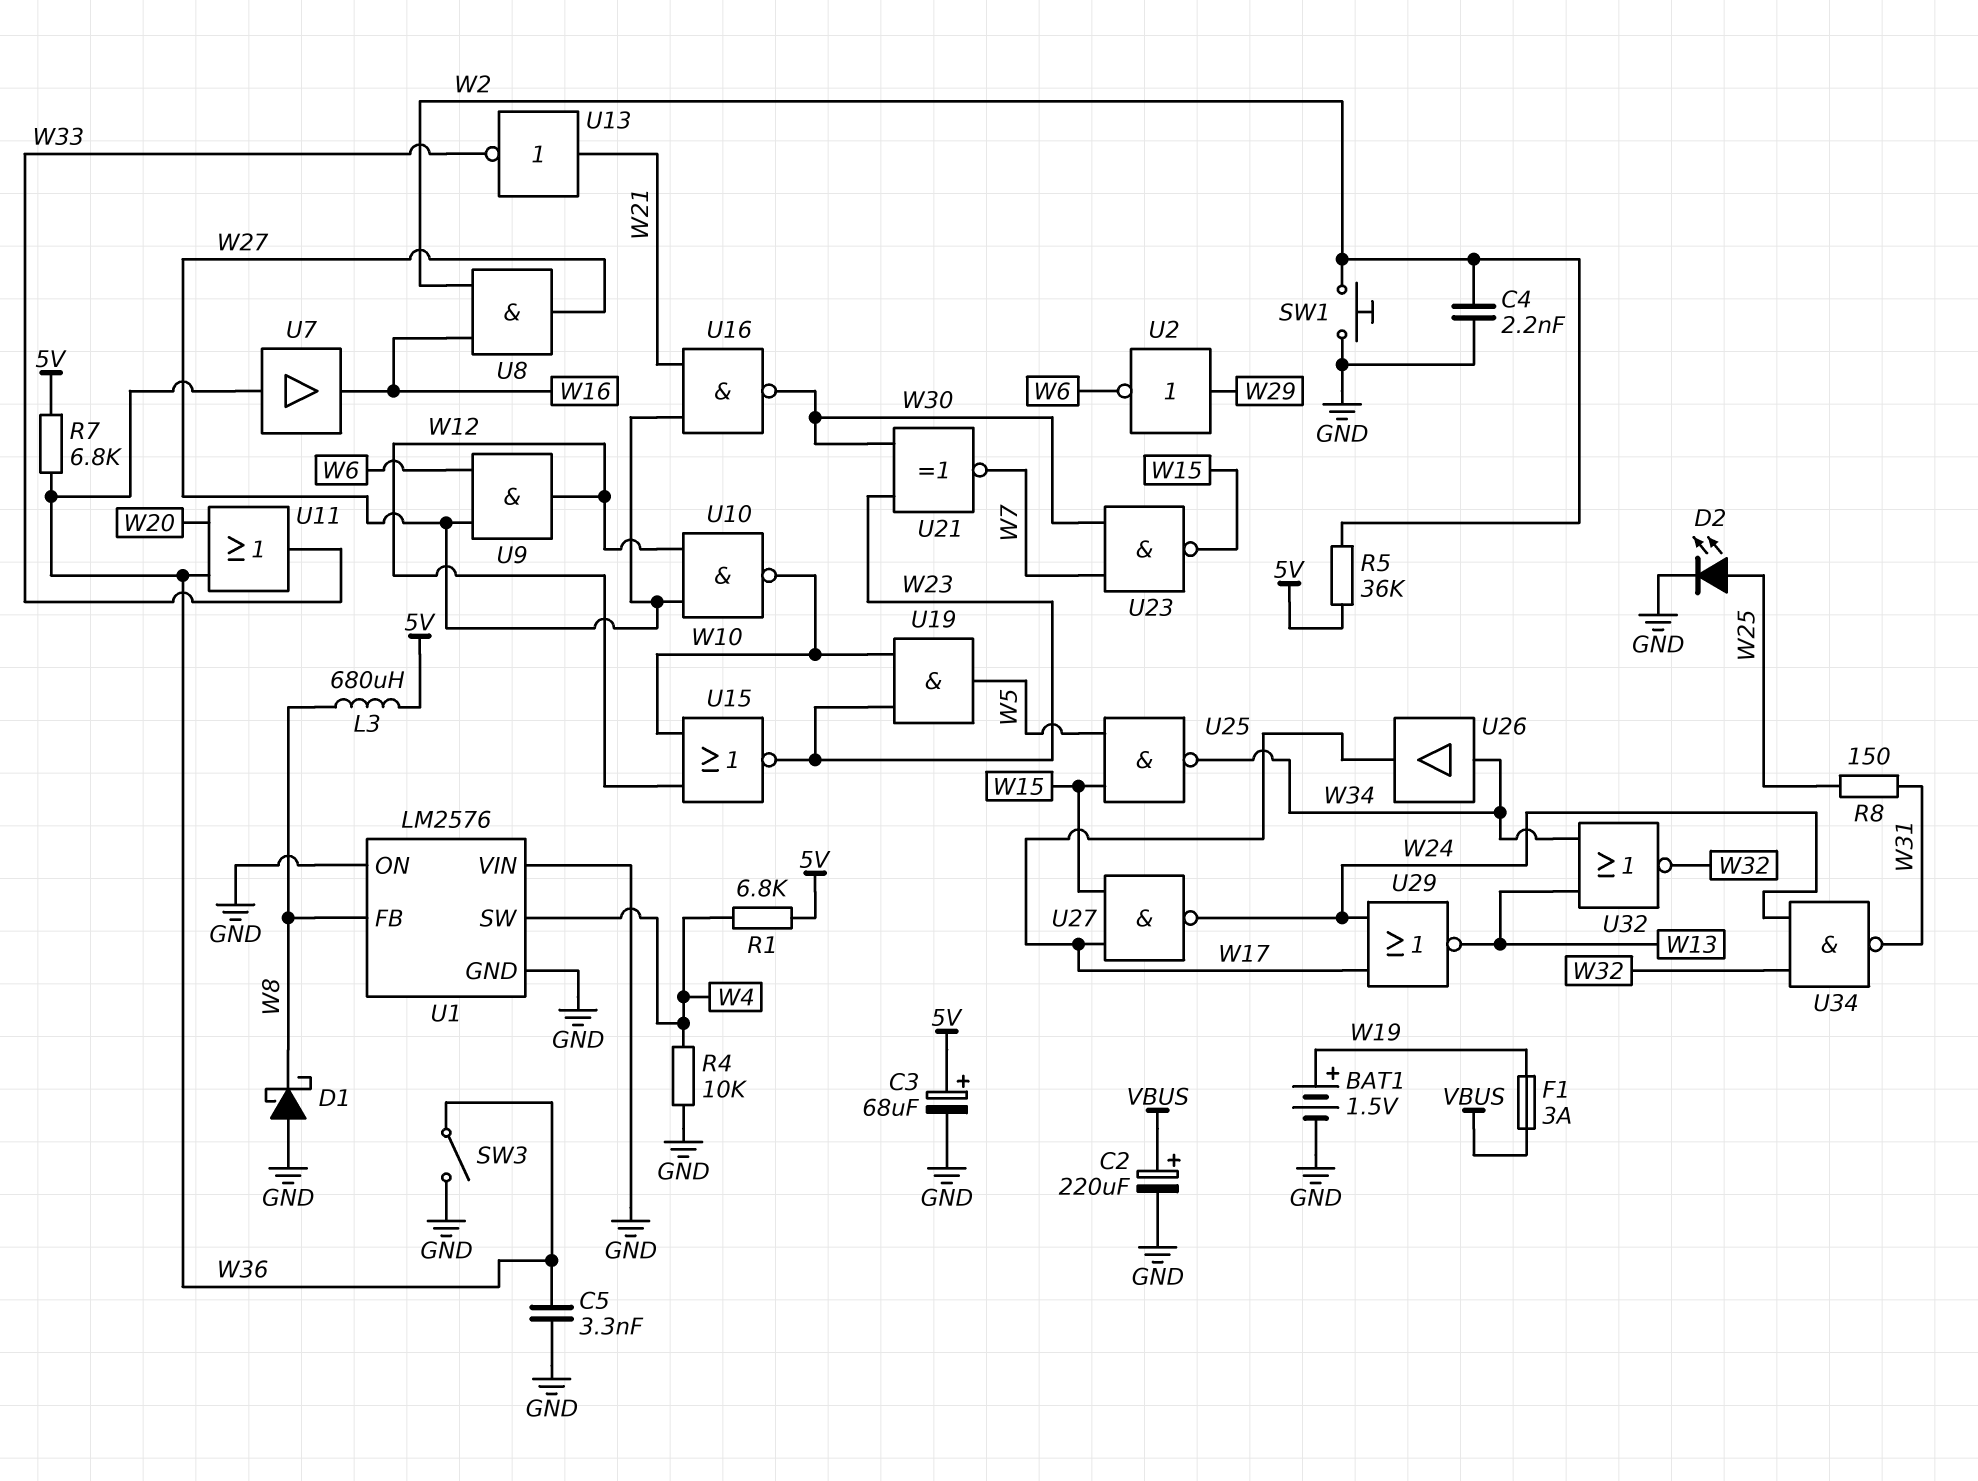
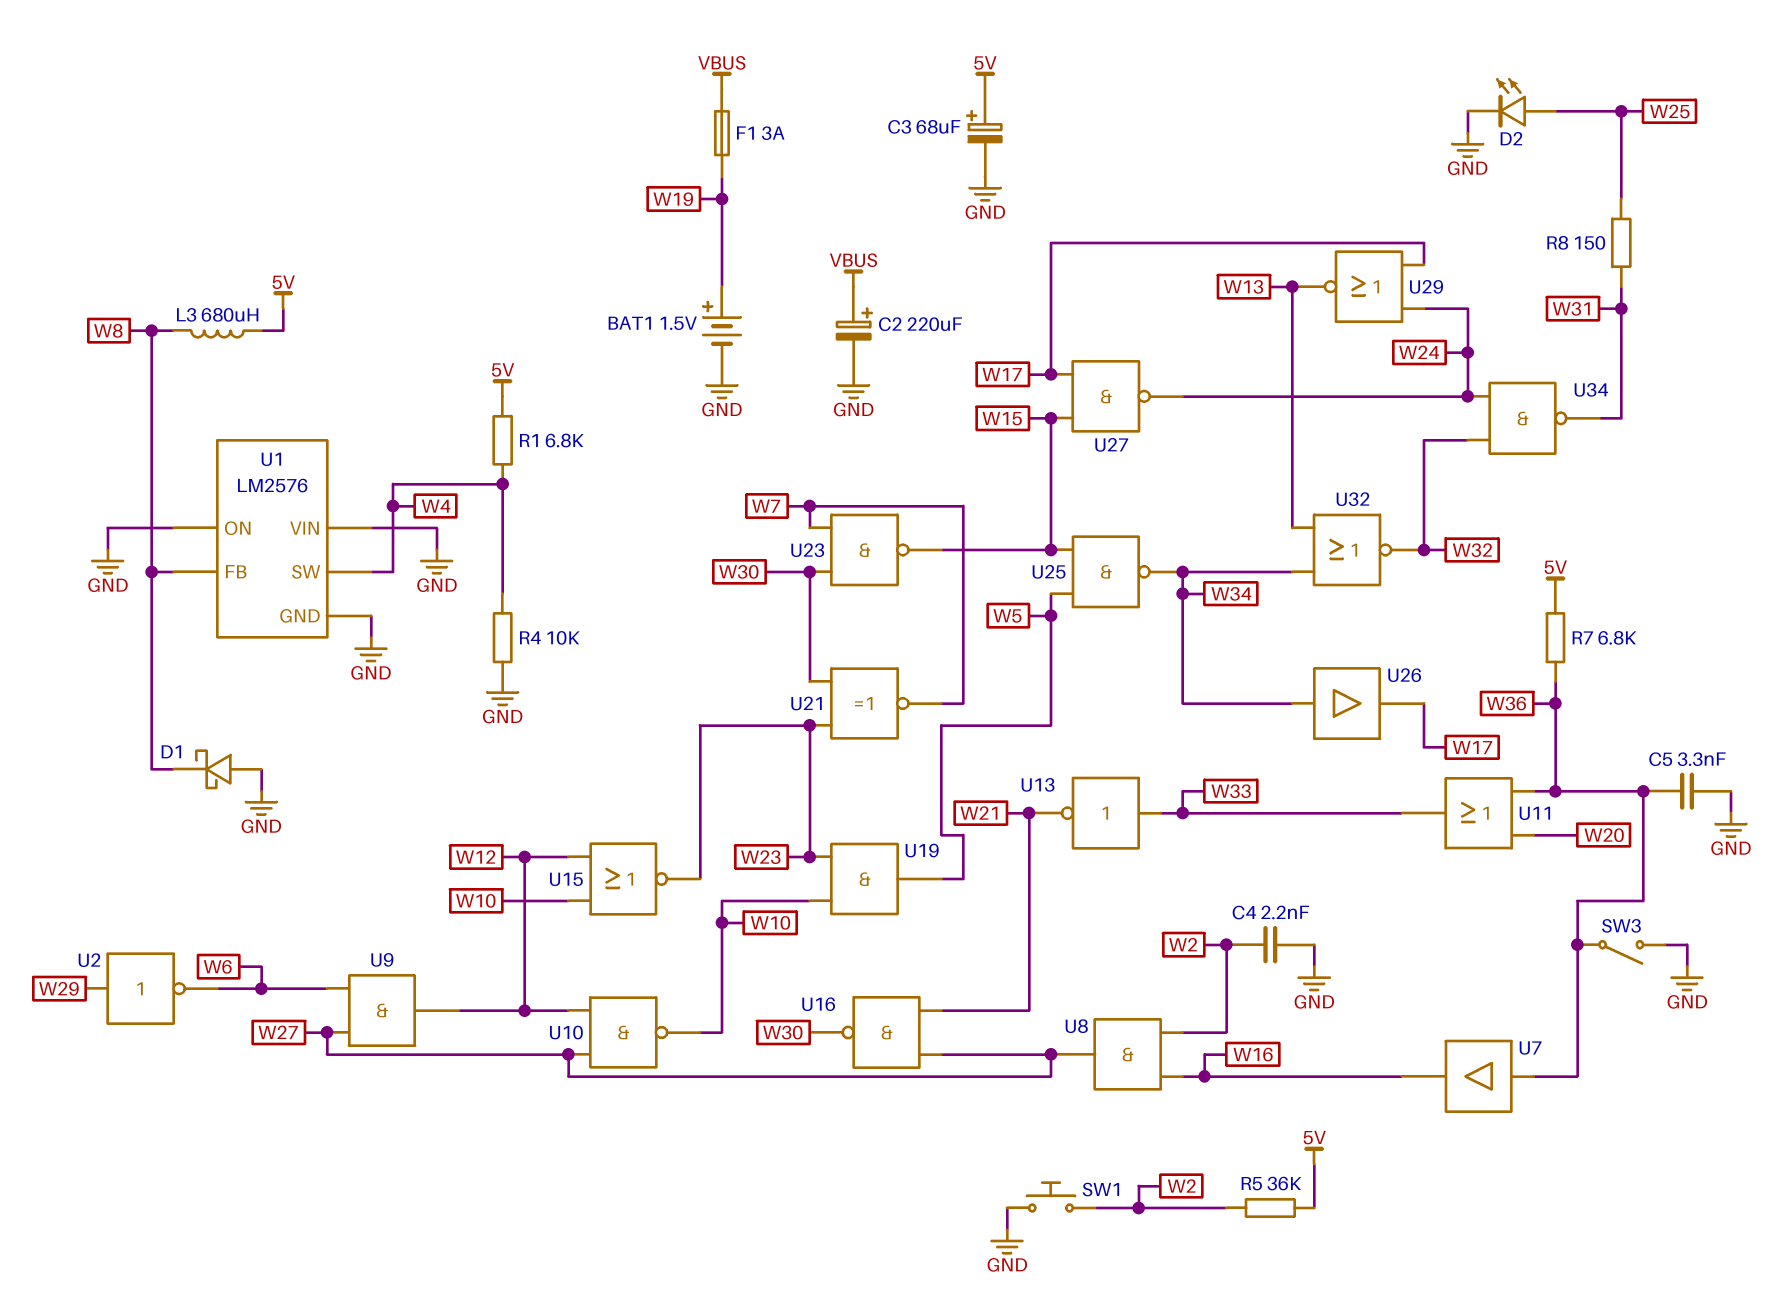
U13: NOT (in W21, out W33) -> NOT (in W33, out W21)

